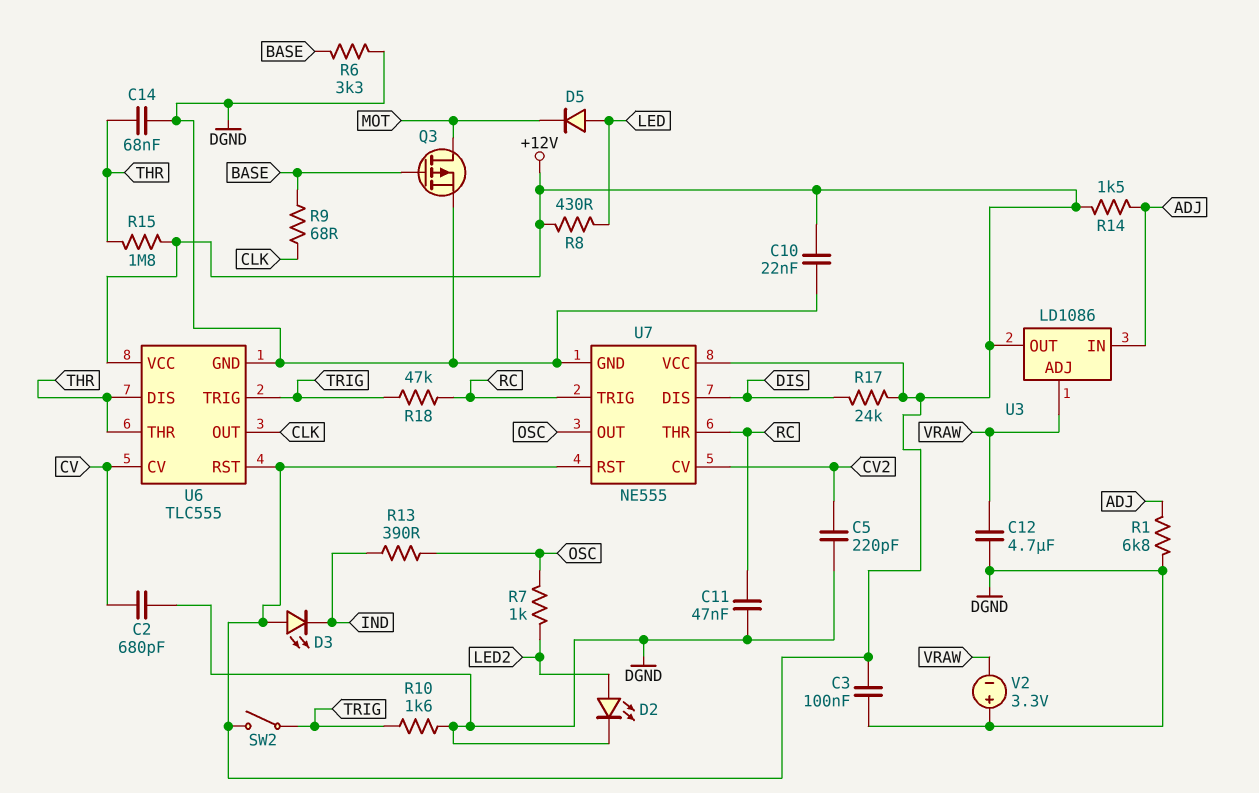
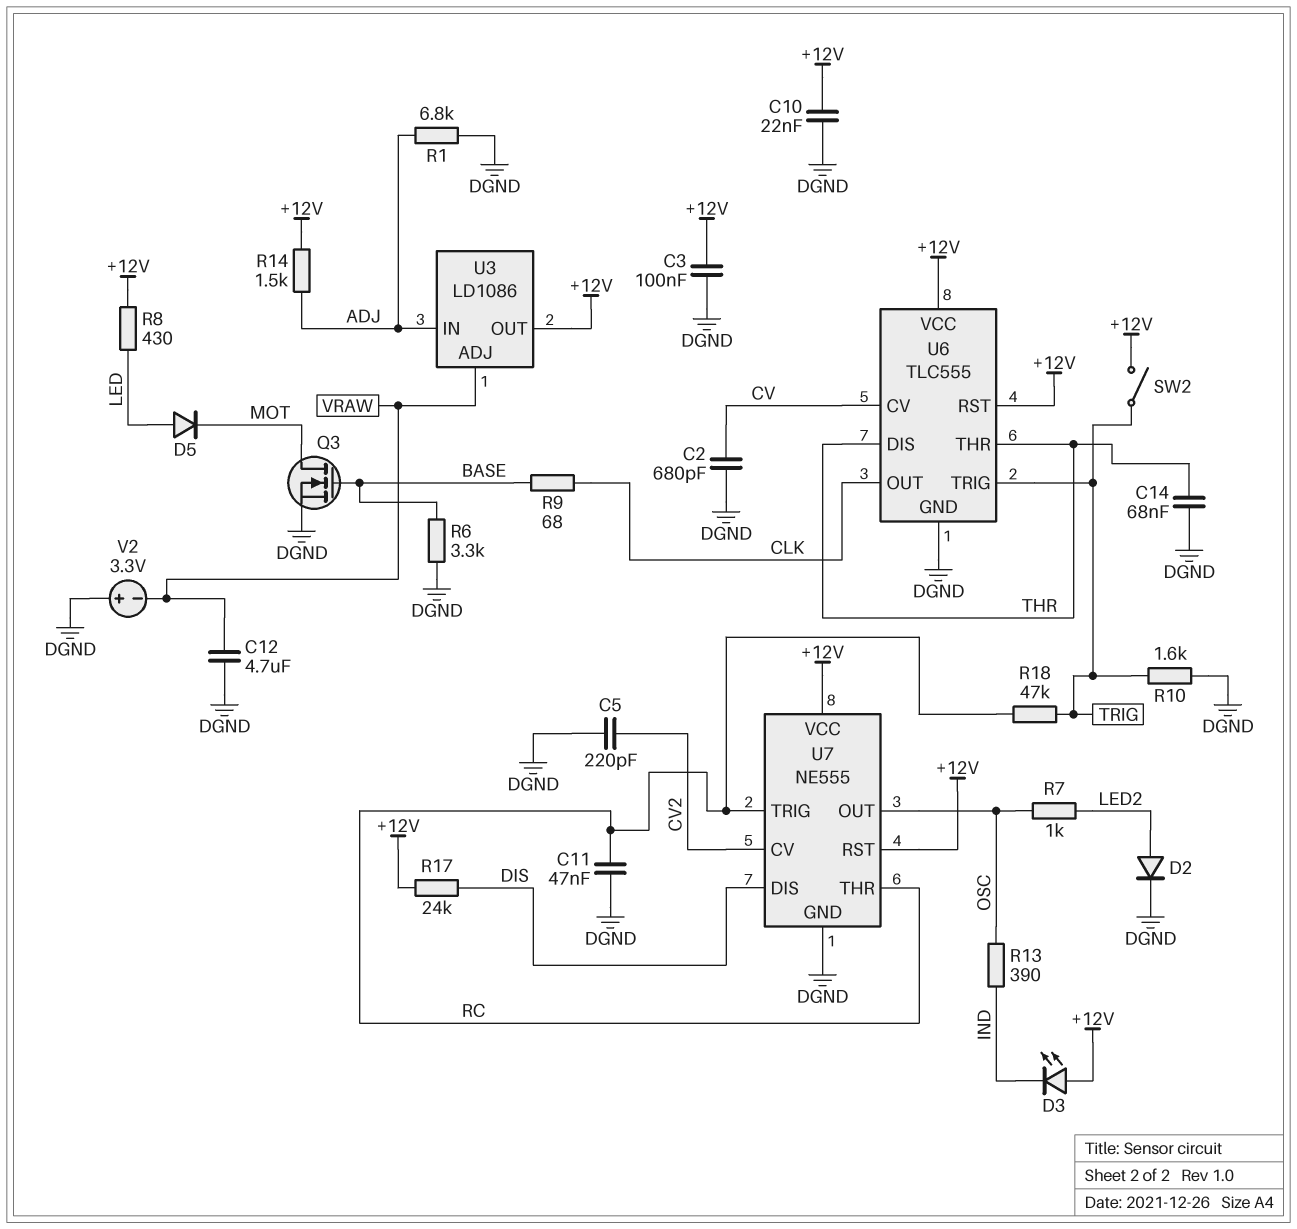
D2: LED (A LED2, K DGND) -> diode (A LED2, K DGND)
Q3: PMOS (G BASE, D MOT, S DGND) -> NMOS (G BASE, D MOT, S DGND)
R15: 1.8M (+12V, THR) -> none

